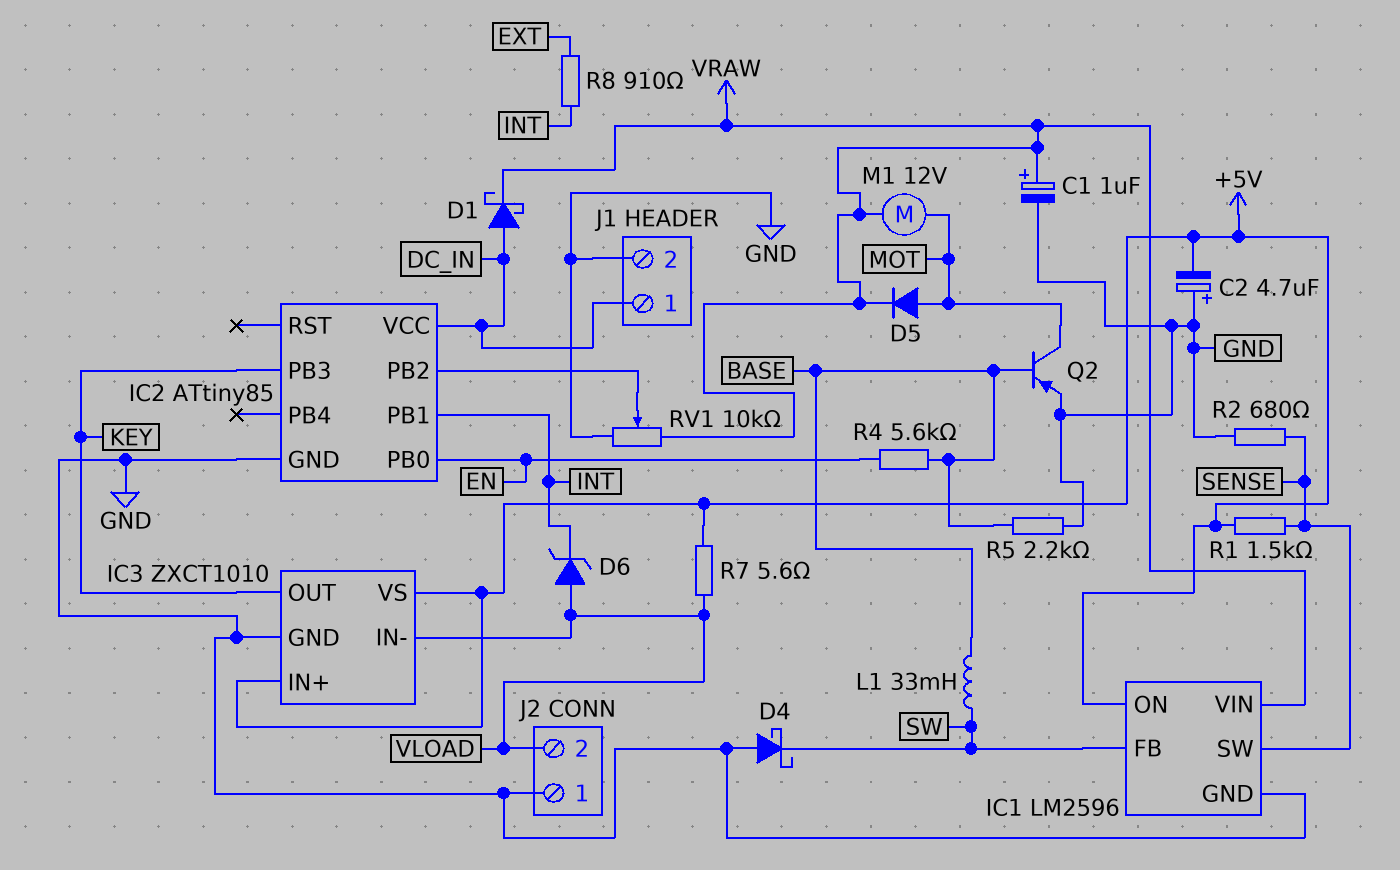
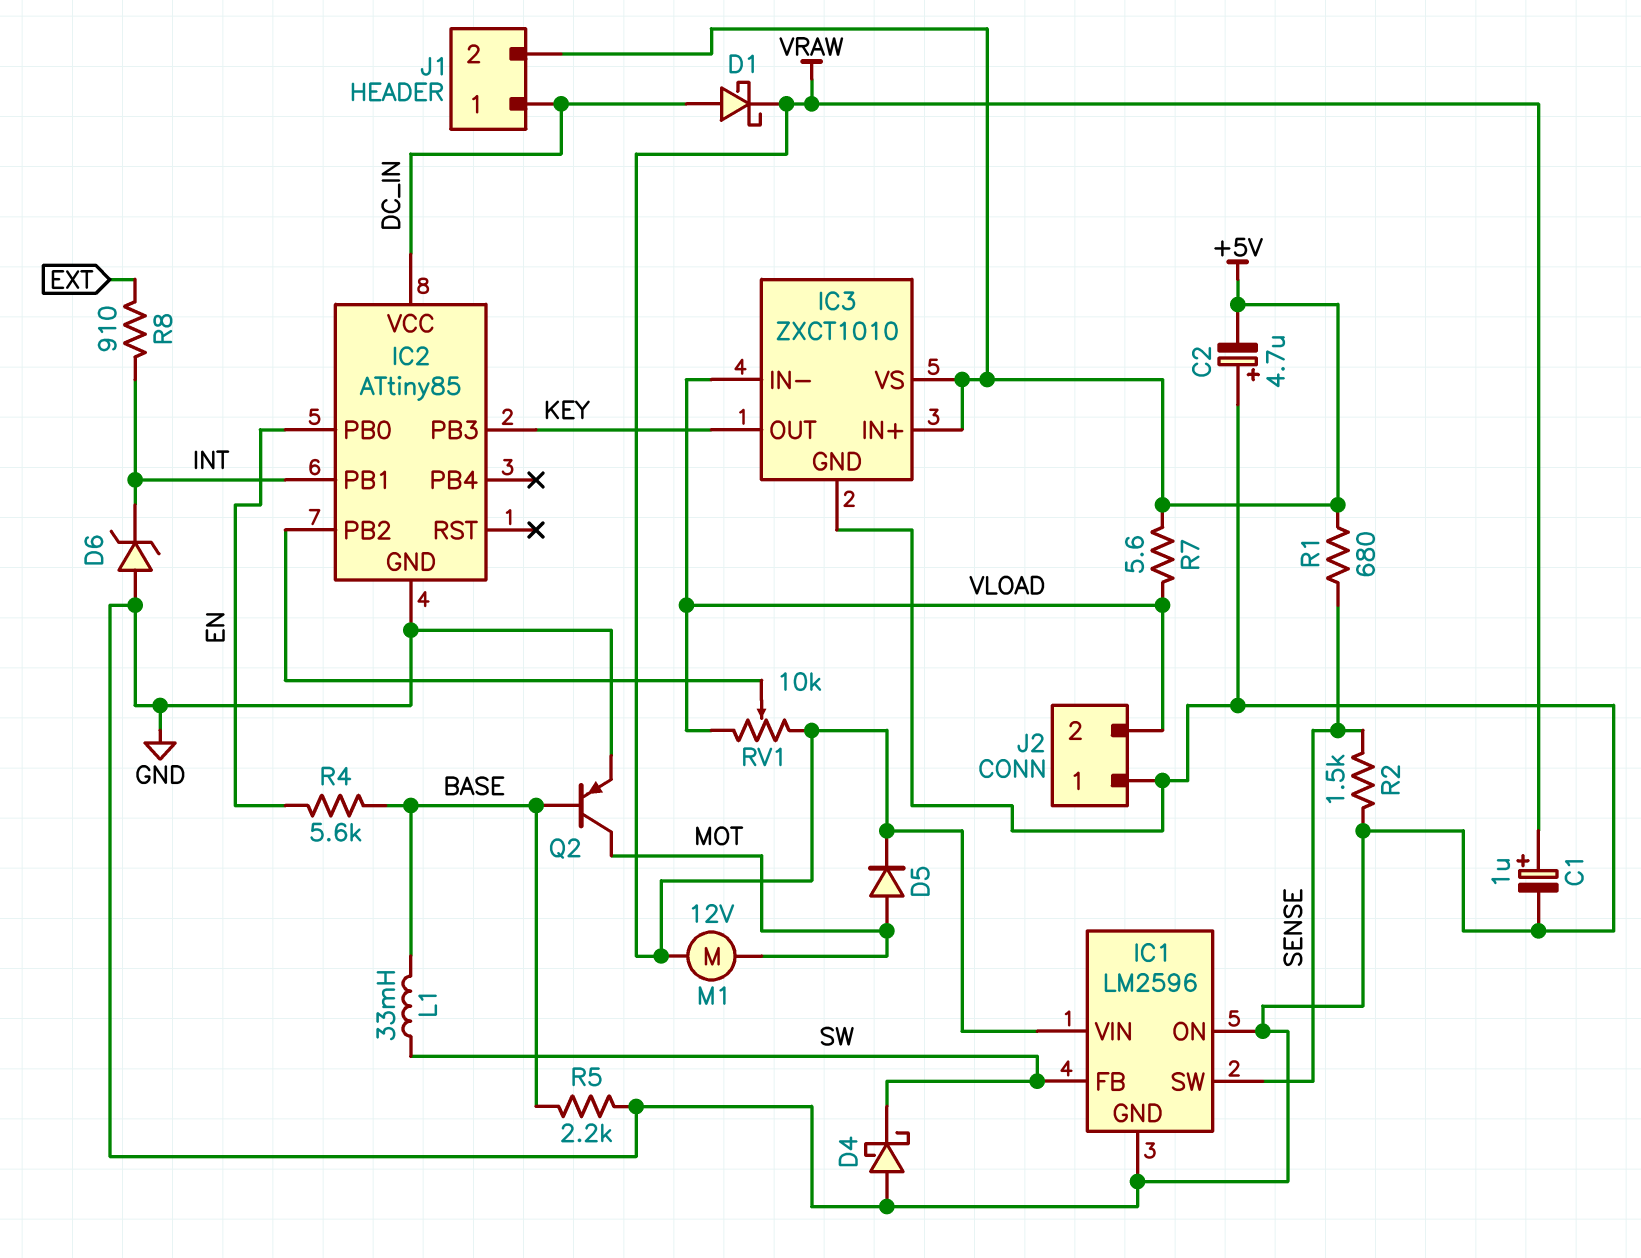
D6: zener (A VLOAD, K INT) -> zener (A GND, K INT)
IC1 pin ON: +5V -> GND
J1 pin 2: GND -> +5V
R1: 1.5k (+5V, SENSE) -> 680 (+5V, SENSE)
R2: 680 (GND, SENSE) -> 1.5k (GND, SENSE)
RV1: 10k (GND, VRAW, wiper IC2/PB2) -> 10k (VLOAD, VRAW, wiper IC2/PB2)

